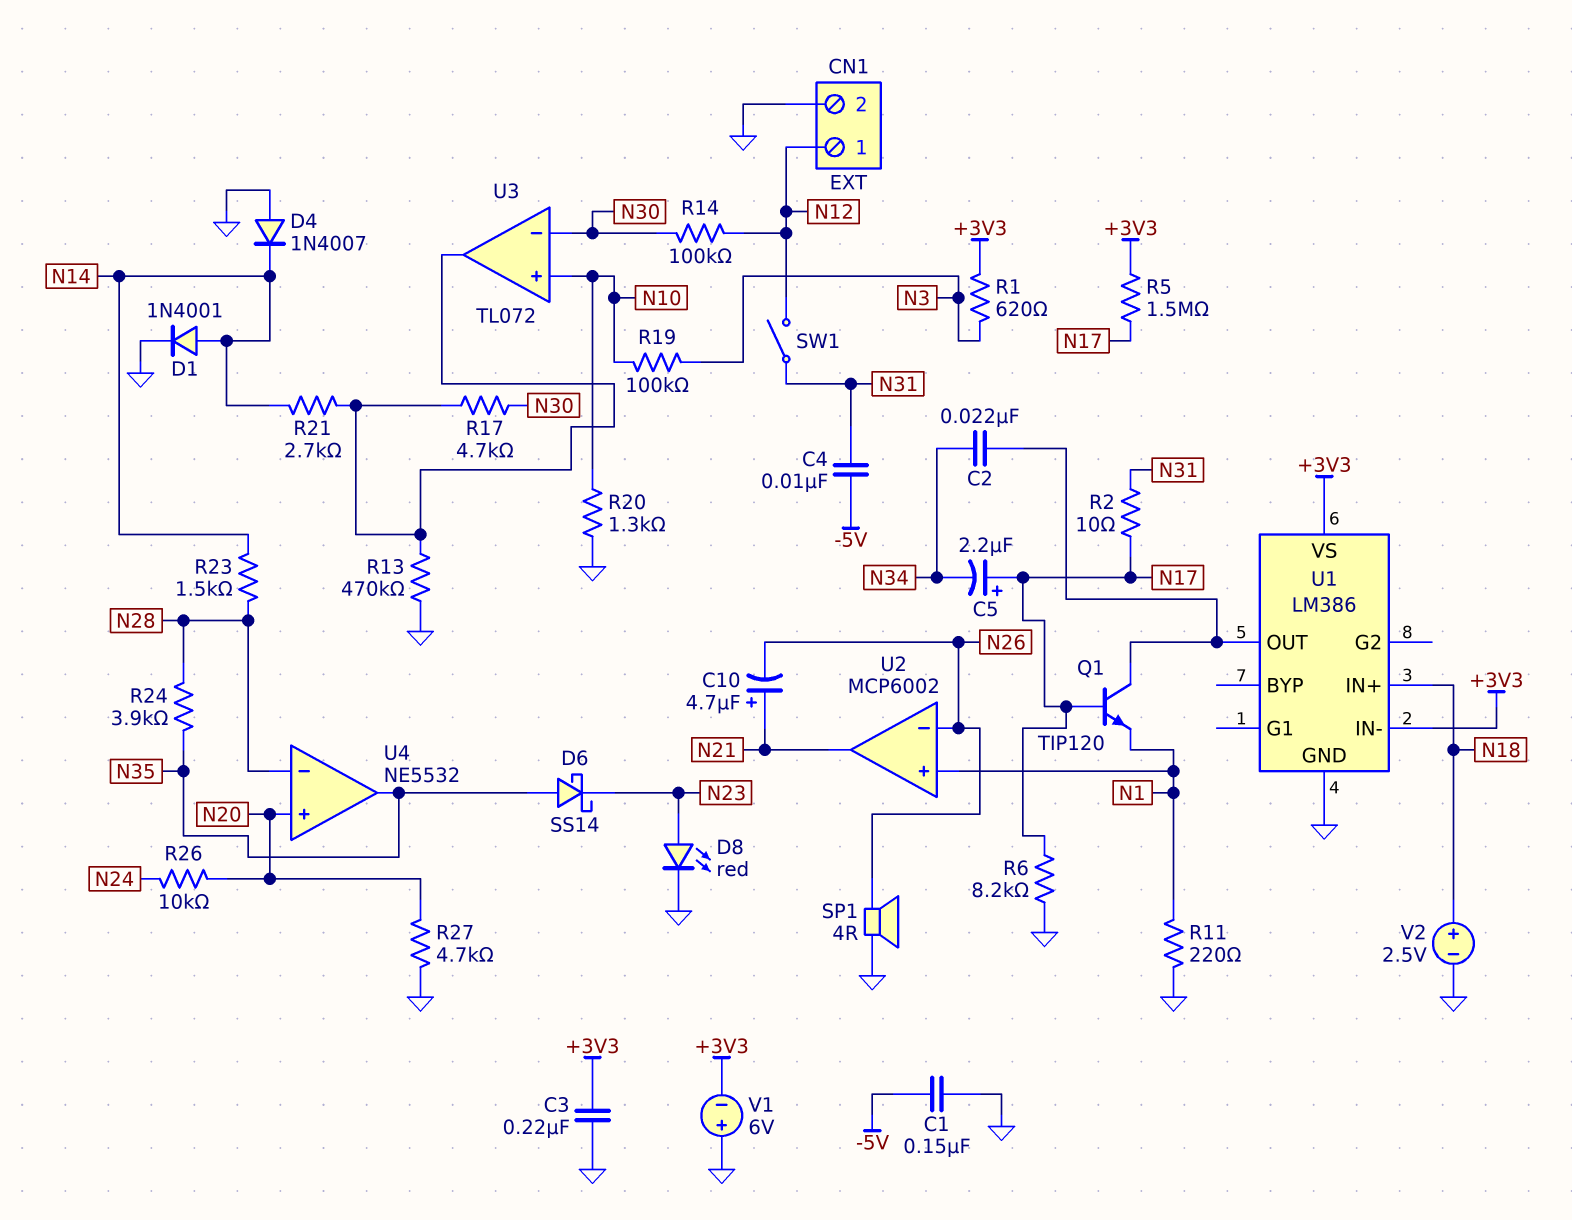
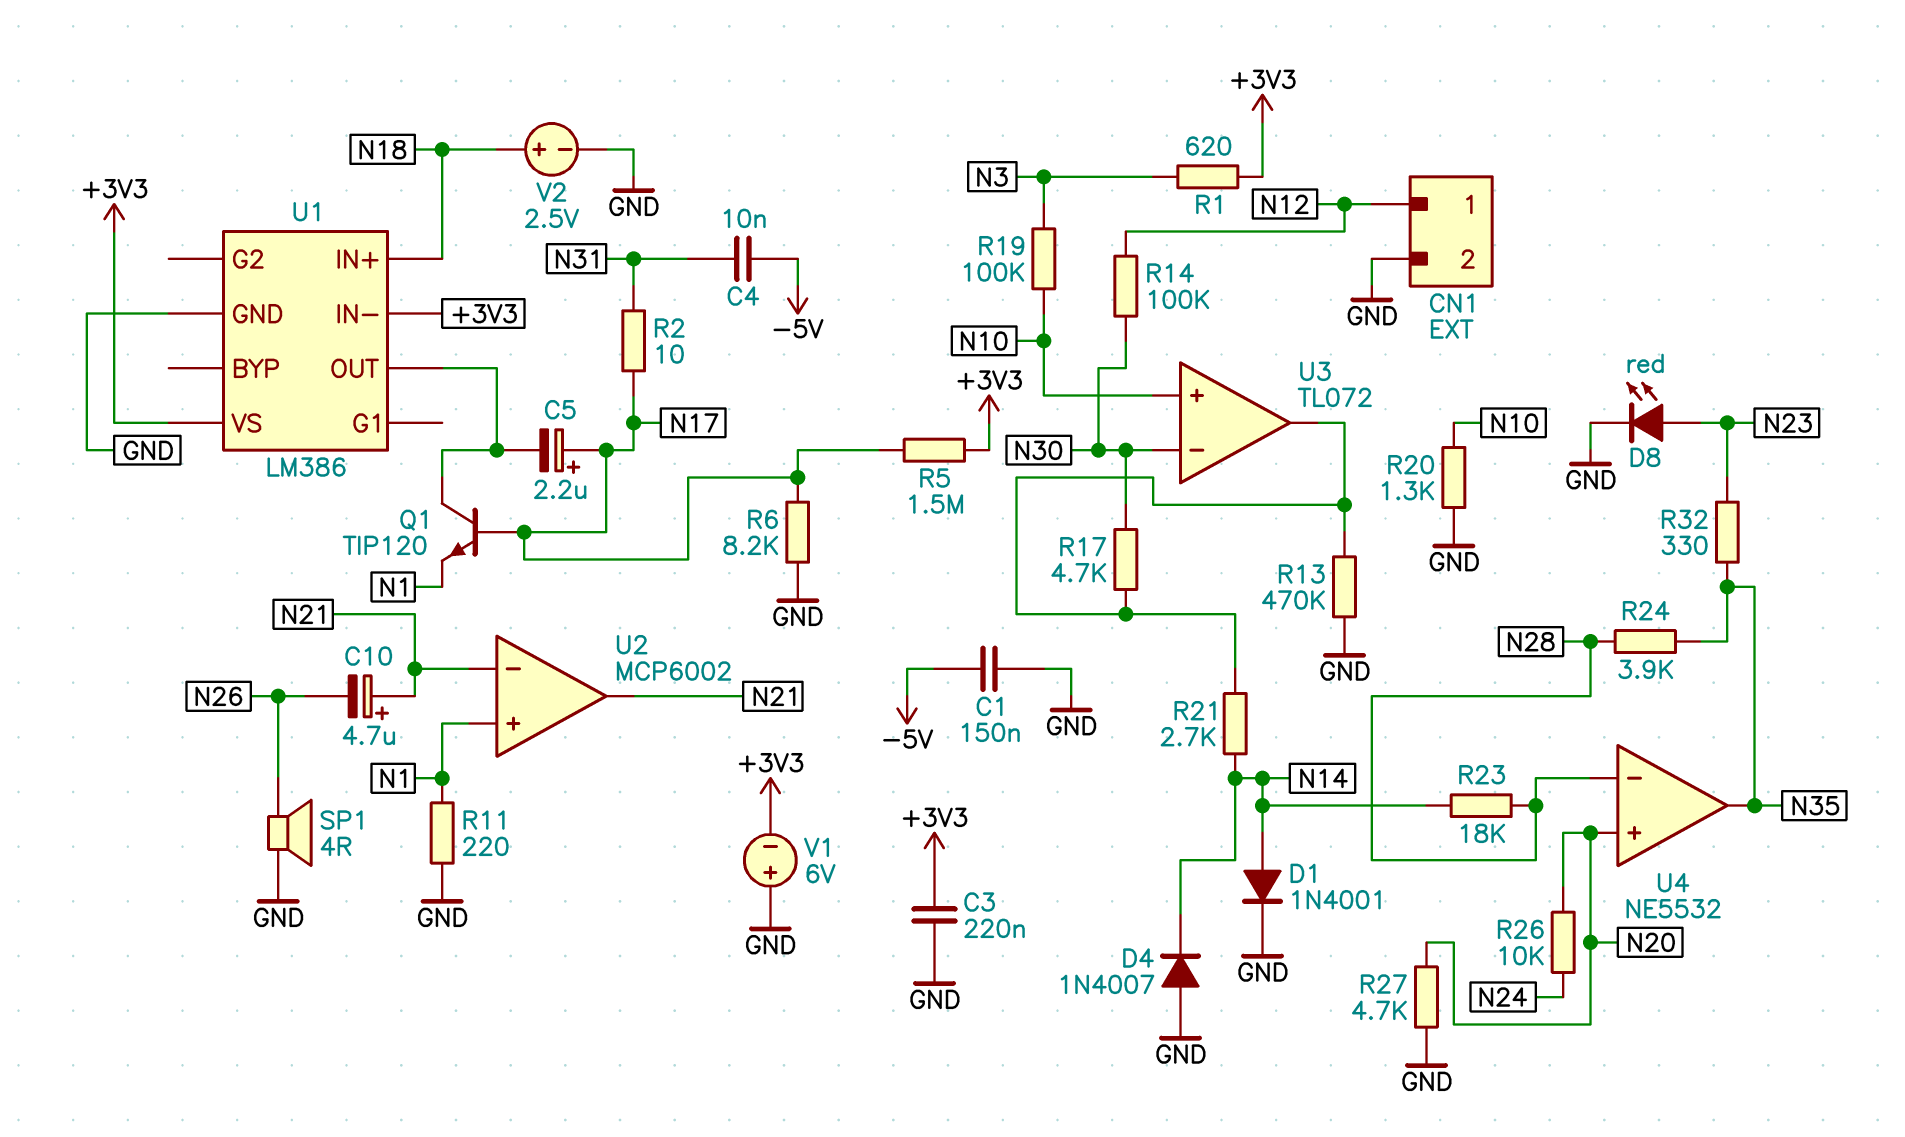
C2: 22nF (N34, U1/OUT) -> none
C5: 2.2uF (plus N17, minus N34) -> 2.2uF (plus N17, minus U1/OUT)
D6: schottky SS14 (A N35, K N23) -> none
R23: 1.5k (N14, N28) -> 18k (N14, N28)
R32: none -> 330 (N23, N35)
SW1: switch (N12, N31) -> none
U2 pin in-: N26 -> N21

